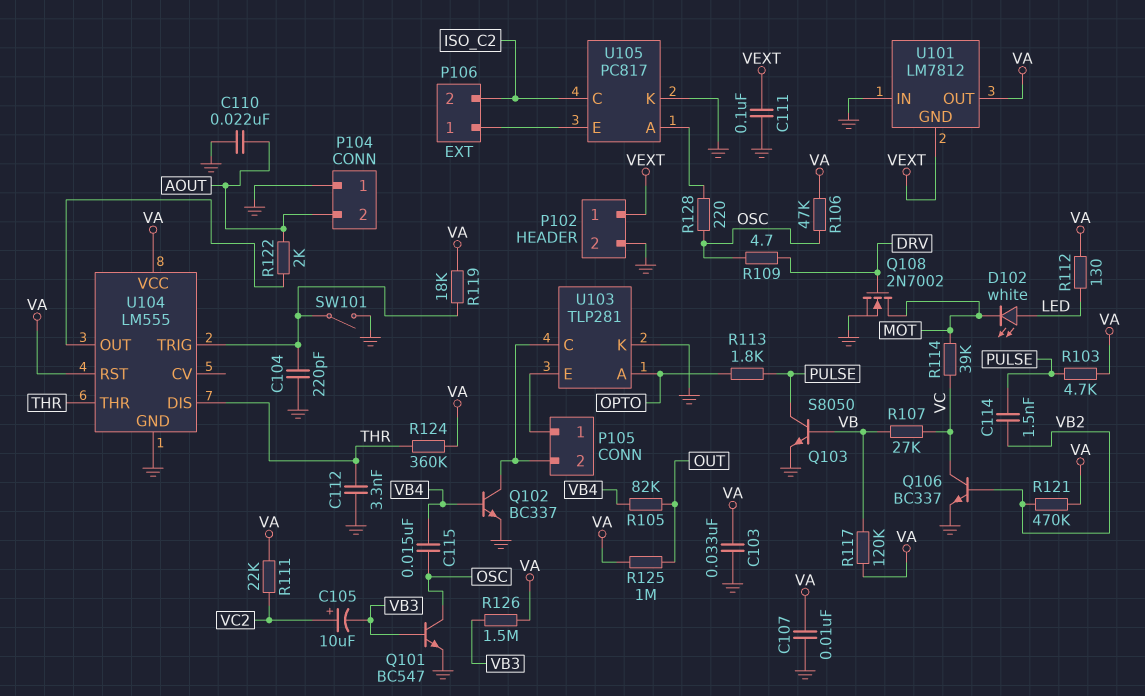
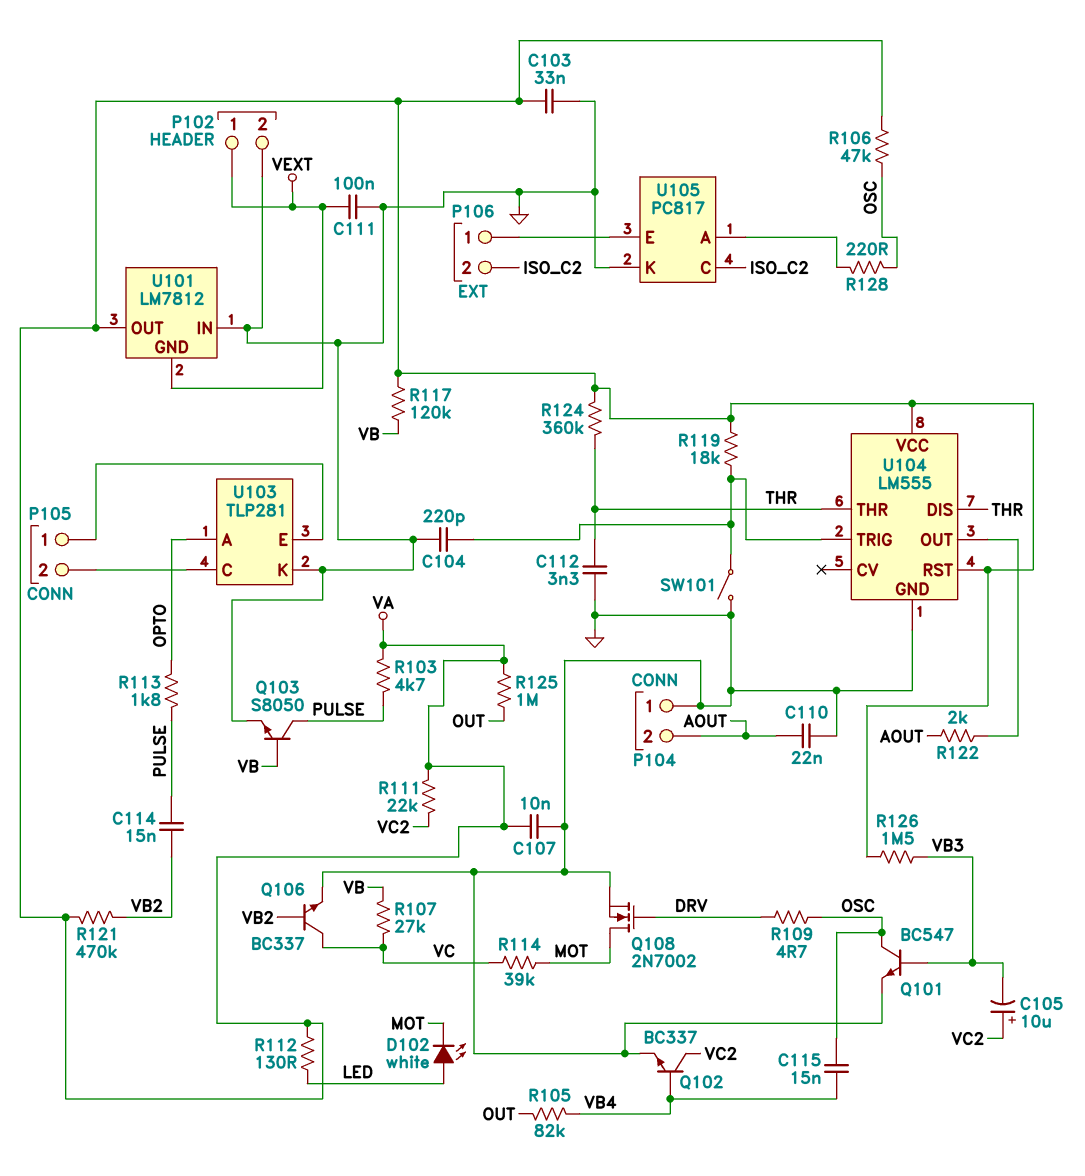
C114: 1.5nF (PULSE, VB2) -> 15nF (PULSE, VB2)
Q102: NPN BC337 (B VB4, C P105/2, E GND) -> NPN BC337 (B VB4, C VC2, E GND)

